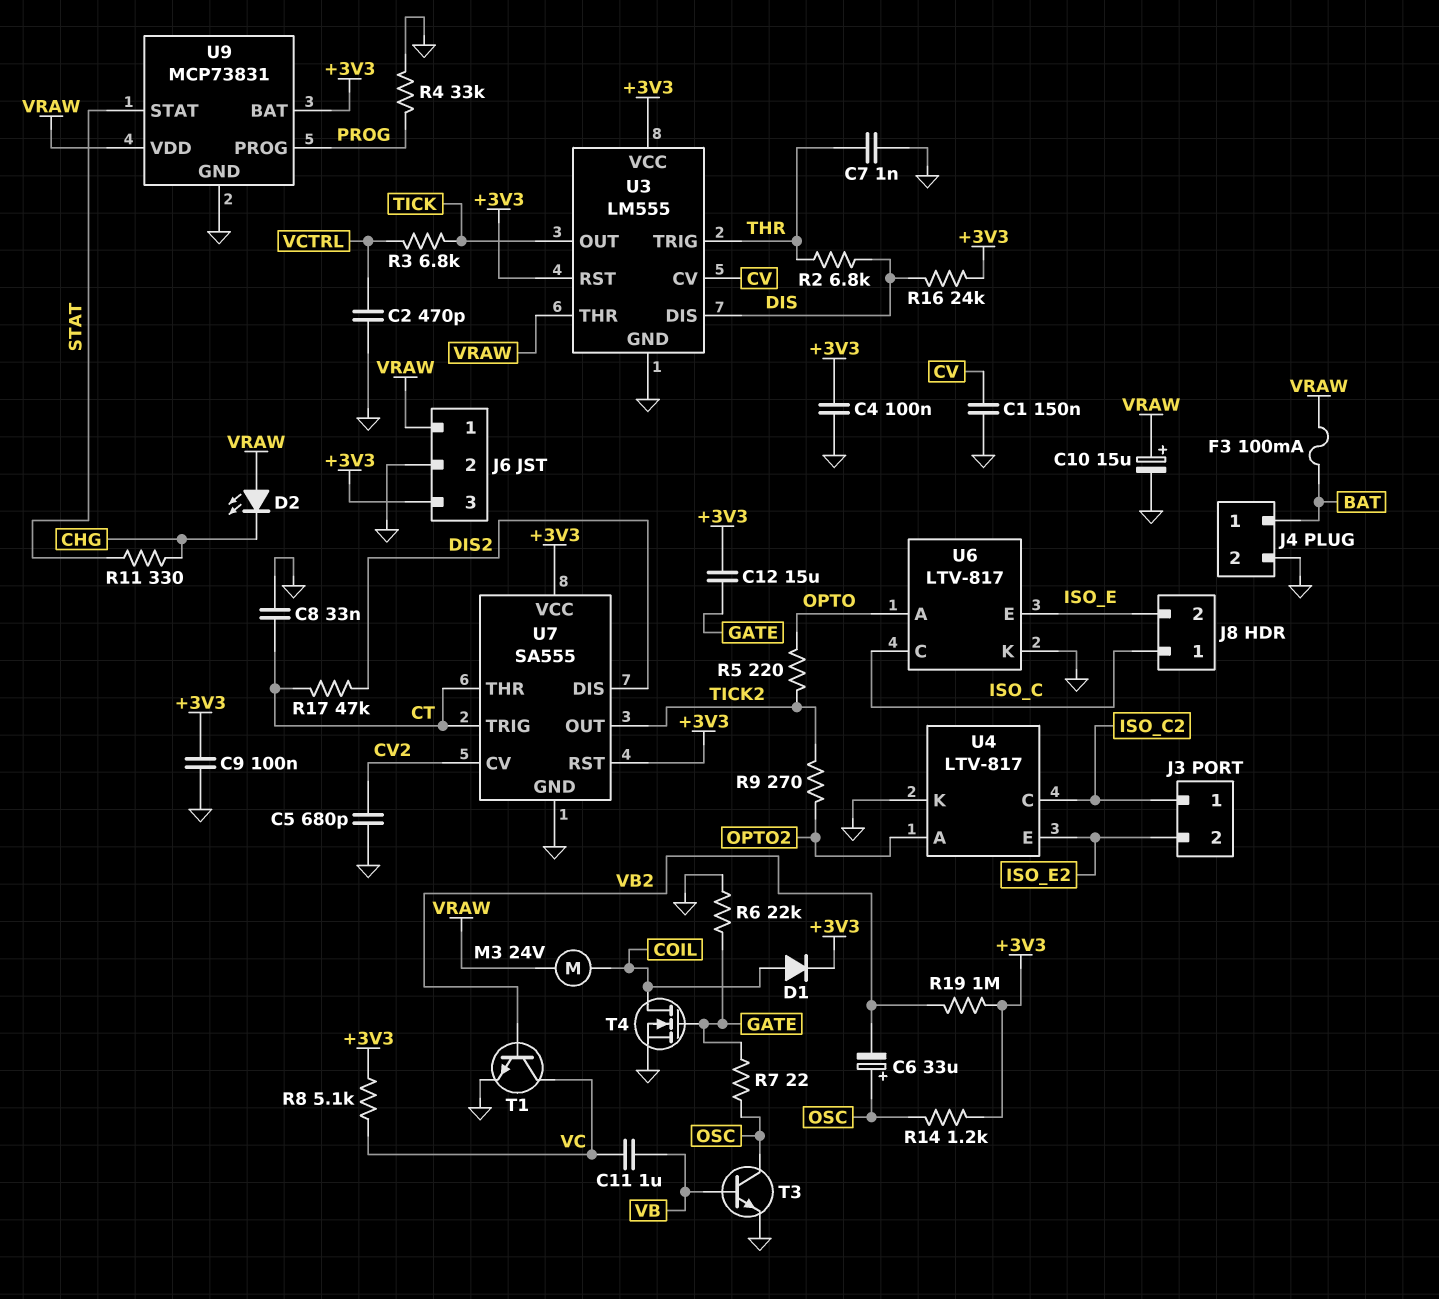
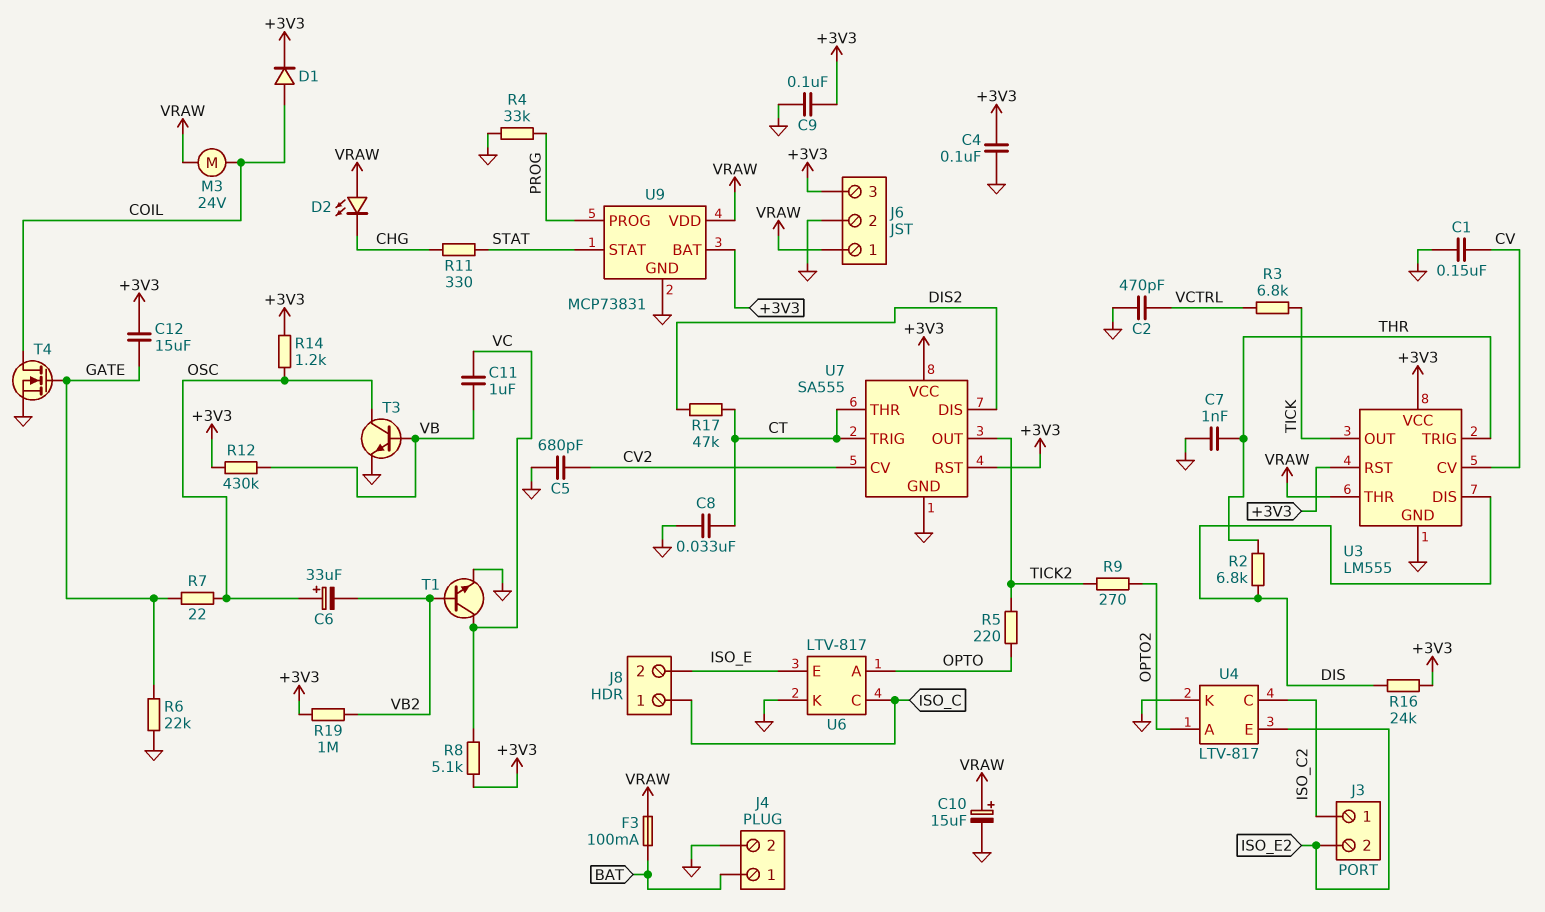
R12: none -> 430k (+3V3, VB)

